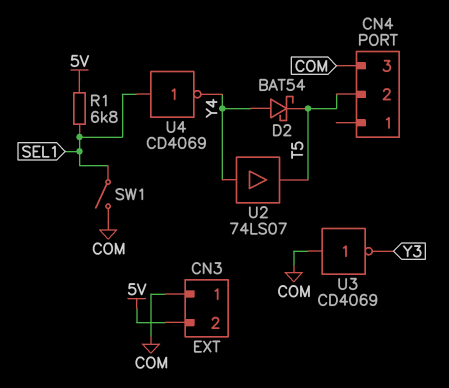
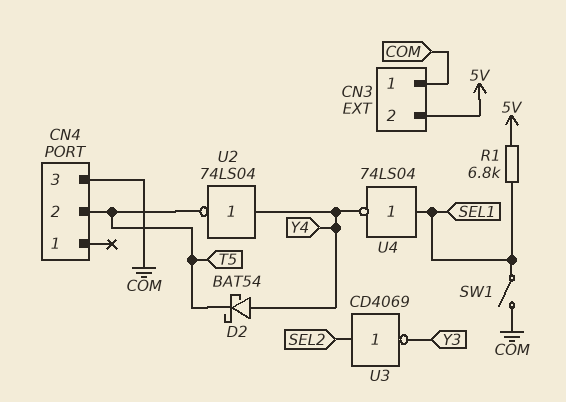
U2: buffer 74LS07 (in Y4, out T5) -> NOT 74LS04 (in Y4, out T5)
U3: NOT CD4069 (in COM, out Y3) -> NOT CD4069 (in SEL2, out Y3)
U4: NOT CD4069 (in SEL1, out Y4) -> NOT 74LS04 (in SEL1, out Y4)

